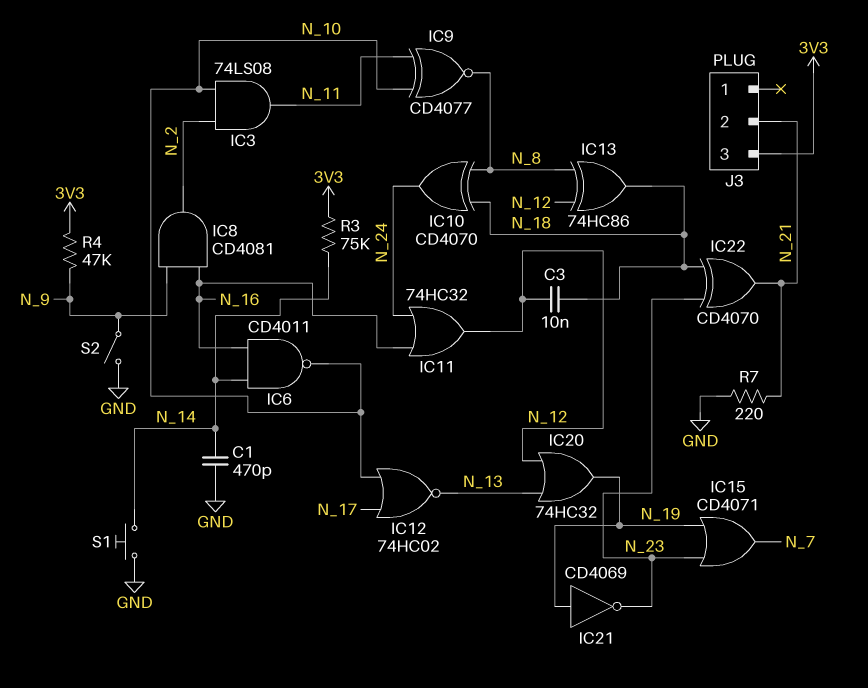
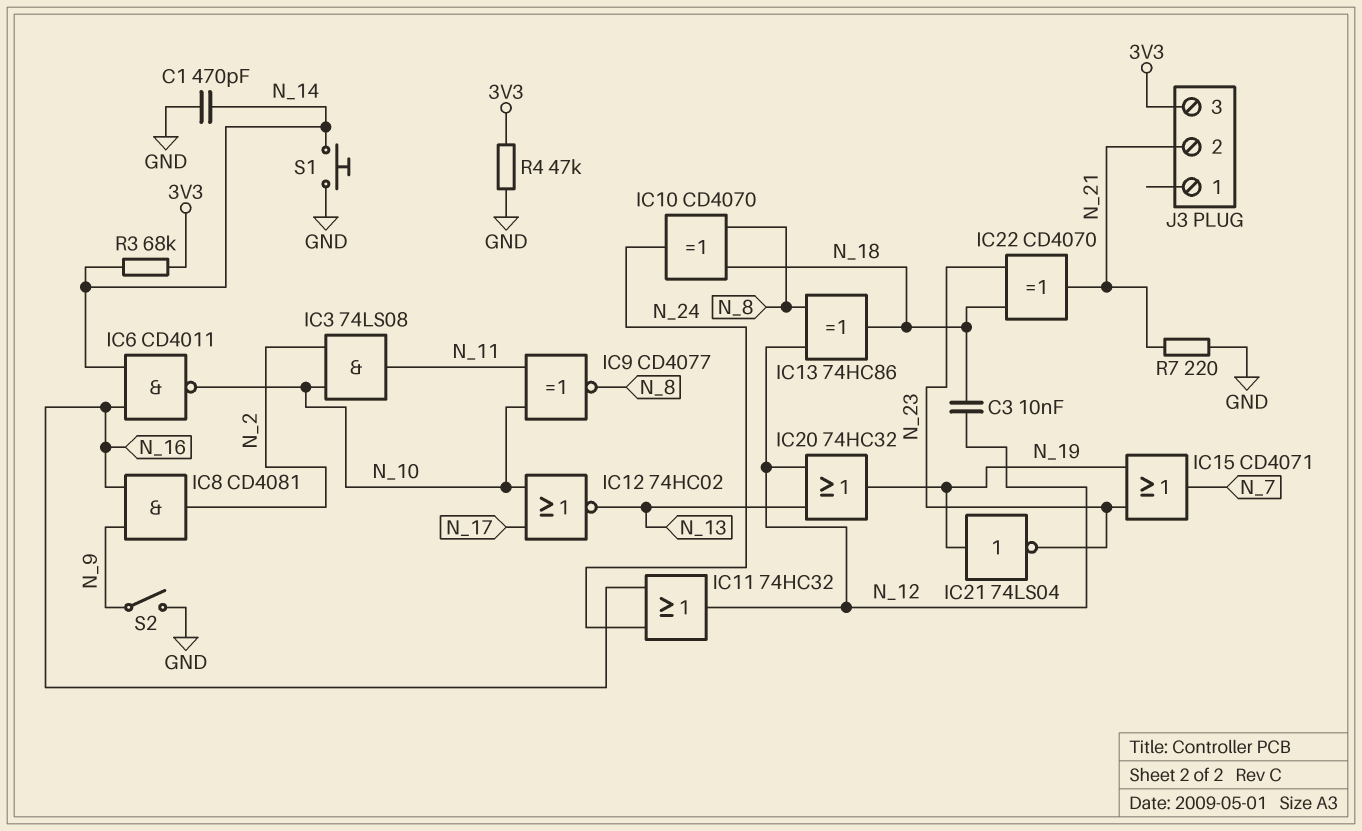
IC21: NOT CD4069 (in N_19, out N_23) -> NOT 74LS04 (in N_19, out N_23)
R3: 75k (3V3, N_14) -> 68k (3V3, N_14)
R4: 47k (3V3, N_9) -> 47k (3V3, GND)

